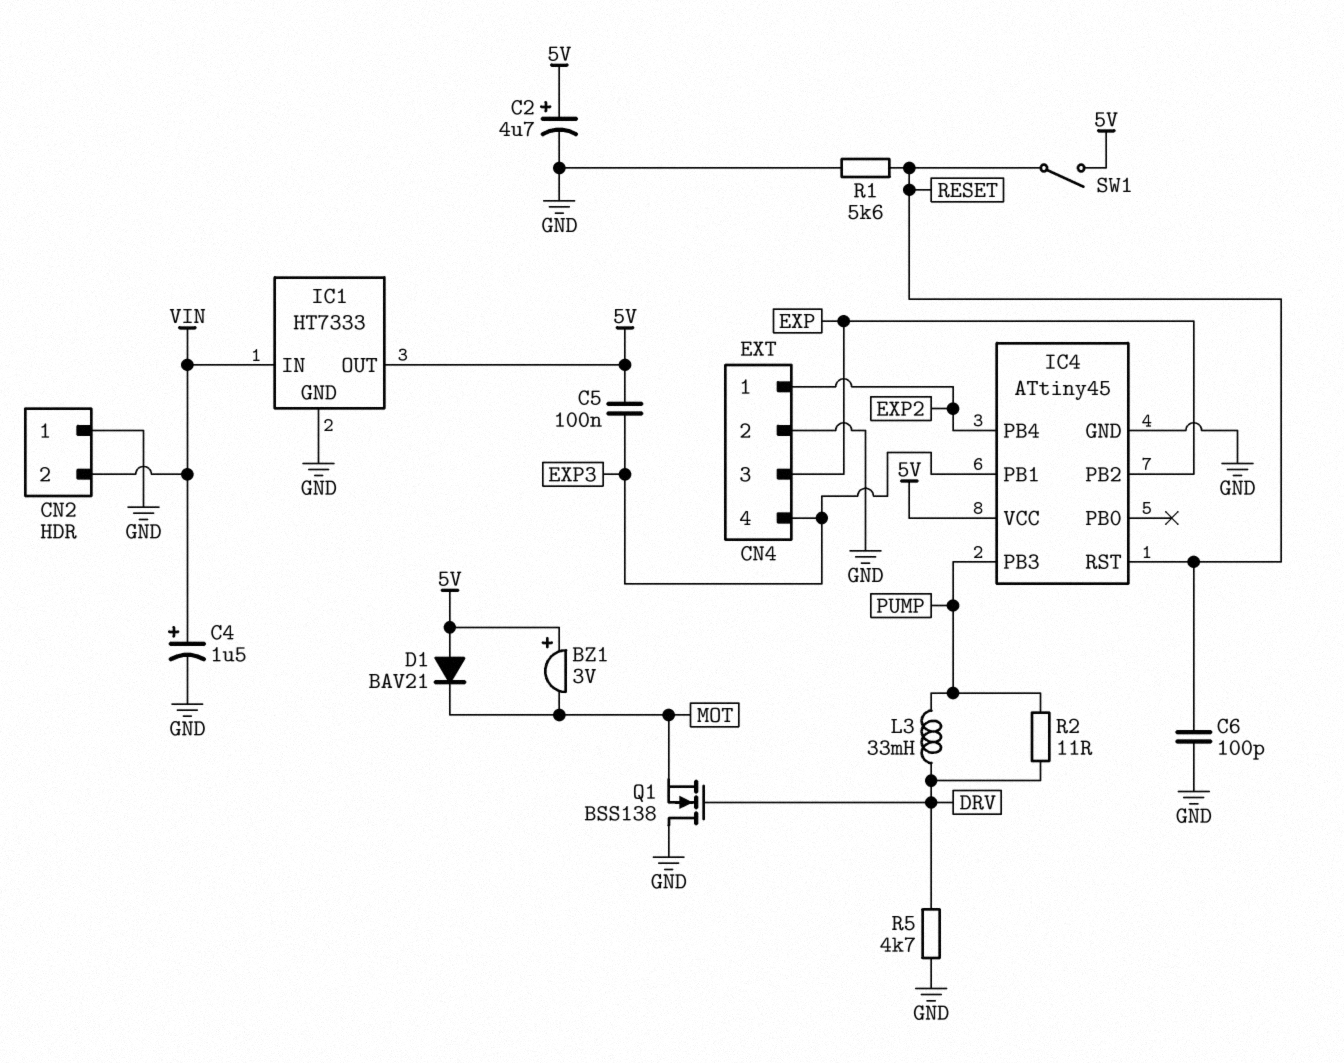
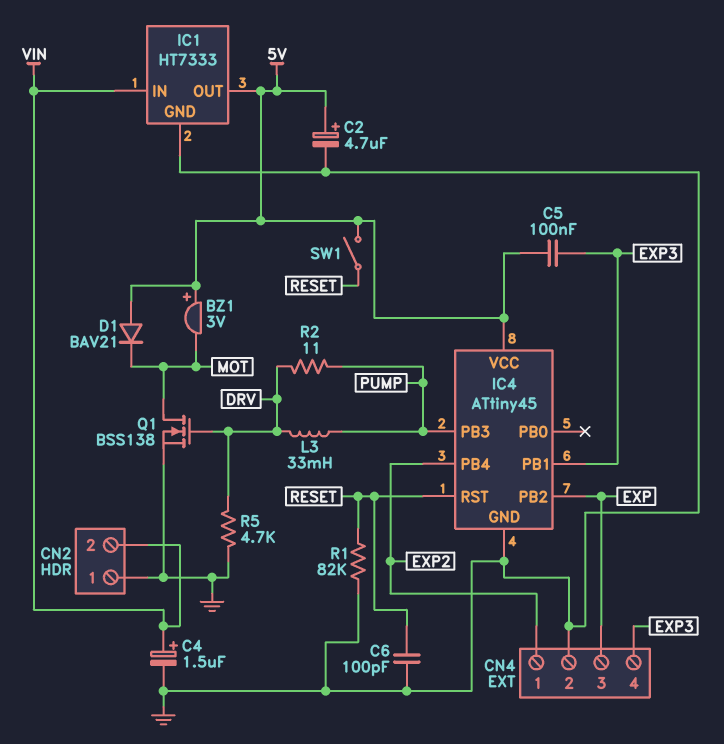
Q1: NMOS BSS138 (G DRV, D GND, S MOT) -> NMOS BSS138 (G DRV, D MOT, S GND)
R1: 5.6k (GND, RESET) -> 82k (GND, RESET)

